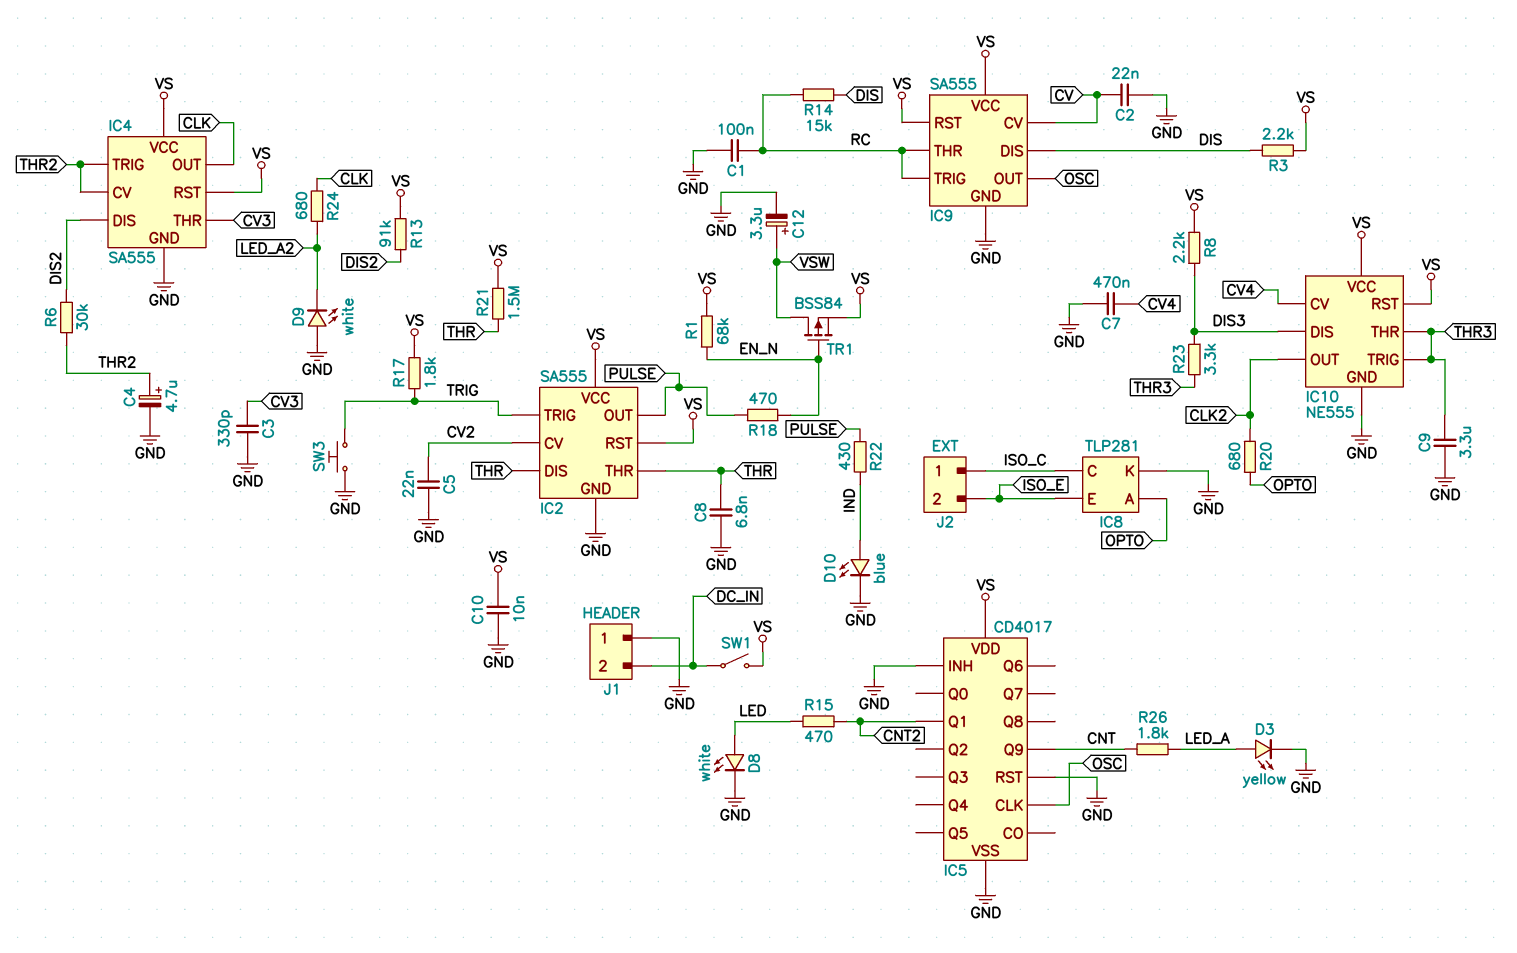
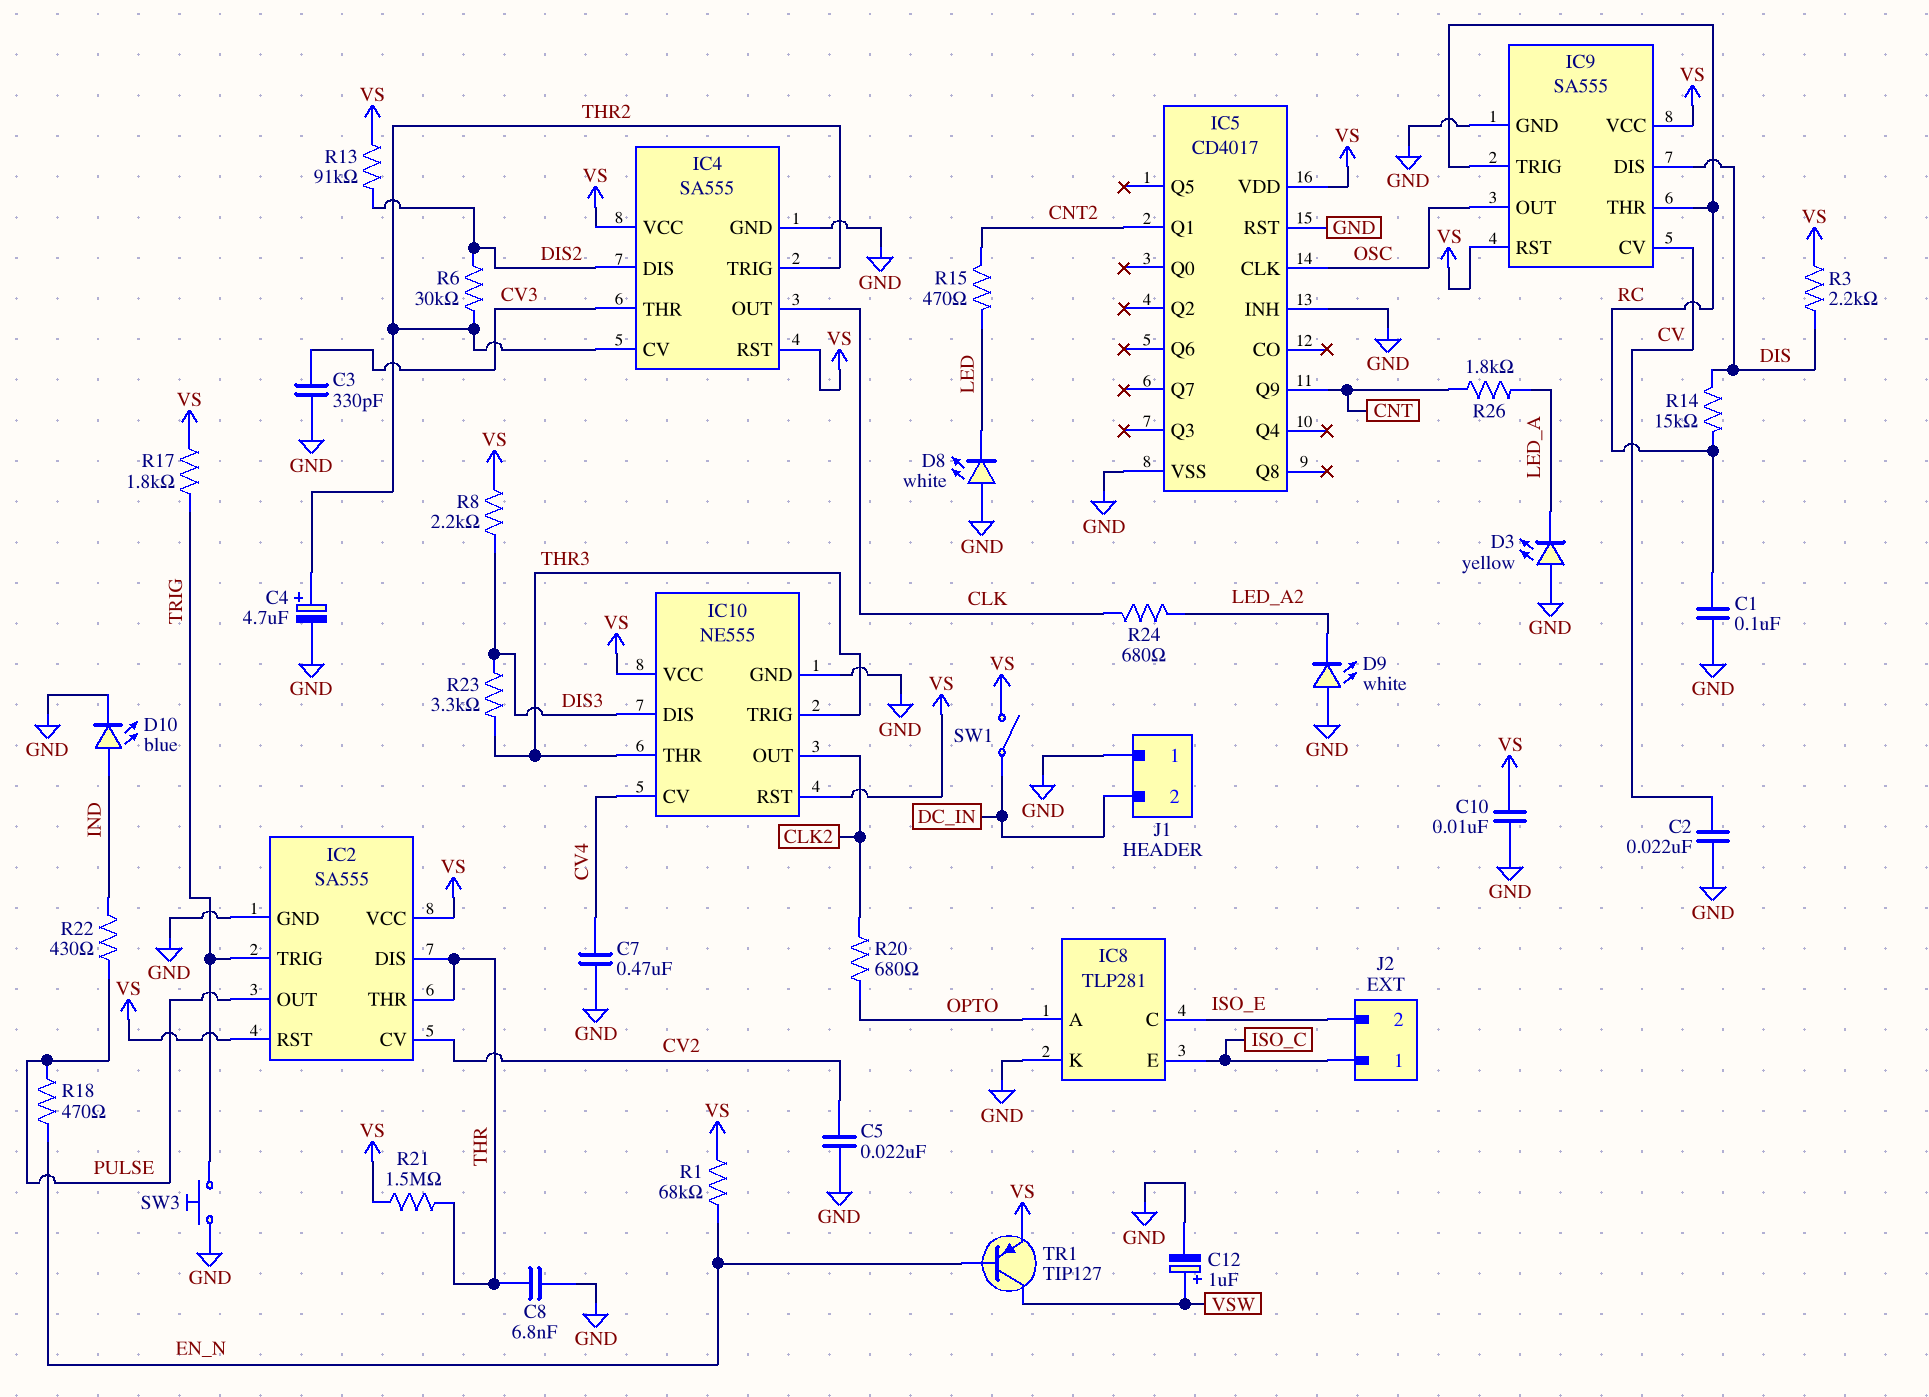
C9: 3.3uF (GND, THR3) -> none
C12: 3.3uF (plus VSW, minus GND) -> 1uF (plus VSW, minus GND)
D3: LED yellow (A LED_A, K GND) -> LED yellow (A GND, K LED_A)
D8: LED white (A LED, K GND) -> LED white (A GND, K LED)
IC8 pin C: ISO_C -> ISO_E
IC8 pin E: ISO_E -> ISO_C
TR1: PMOS BSS84 (G EN_N, D VSW, S VS) -> PNP TIP127 (B EN_N, C VSW, E VS)

